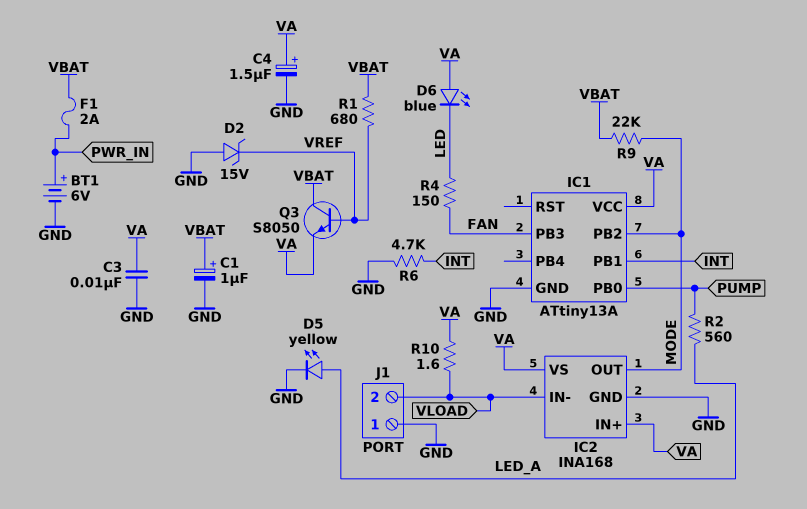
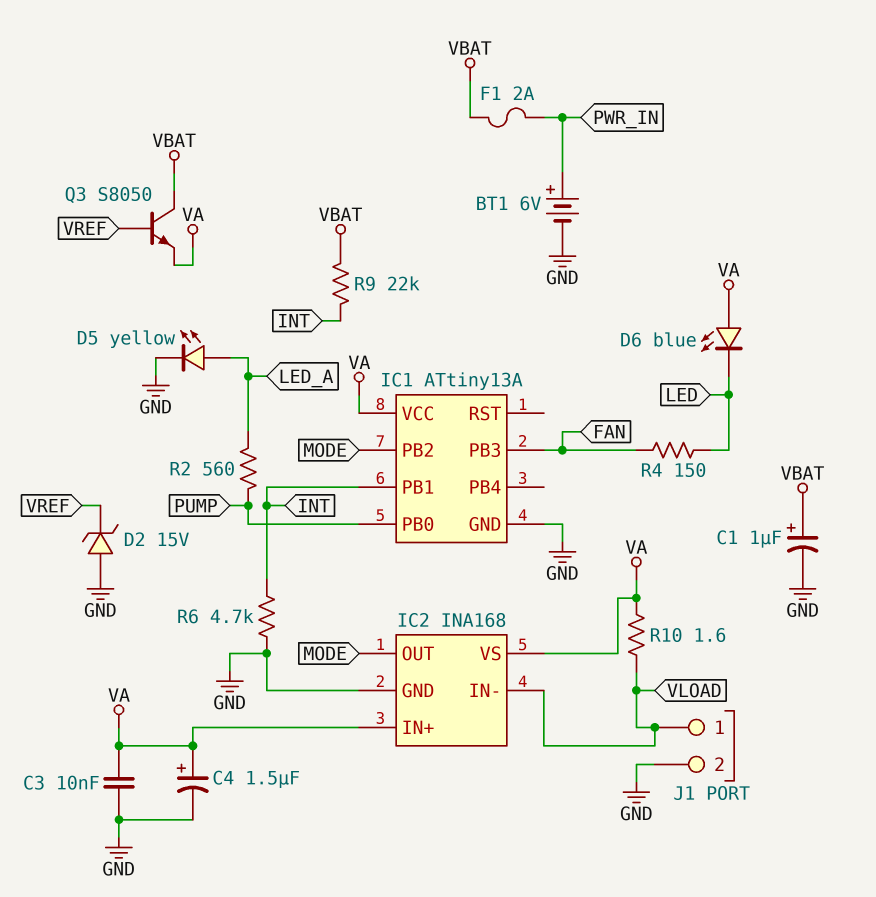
J1 pin 1: GND -> VLOAD
J1 pin 2: VLOAD -> GND
R1: 680 (VBAT, VREF) -> none
R9: 22k (MODE, VBAT) -> 22k (INT, VBAT)

